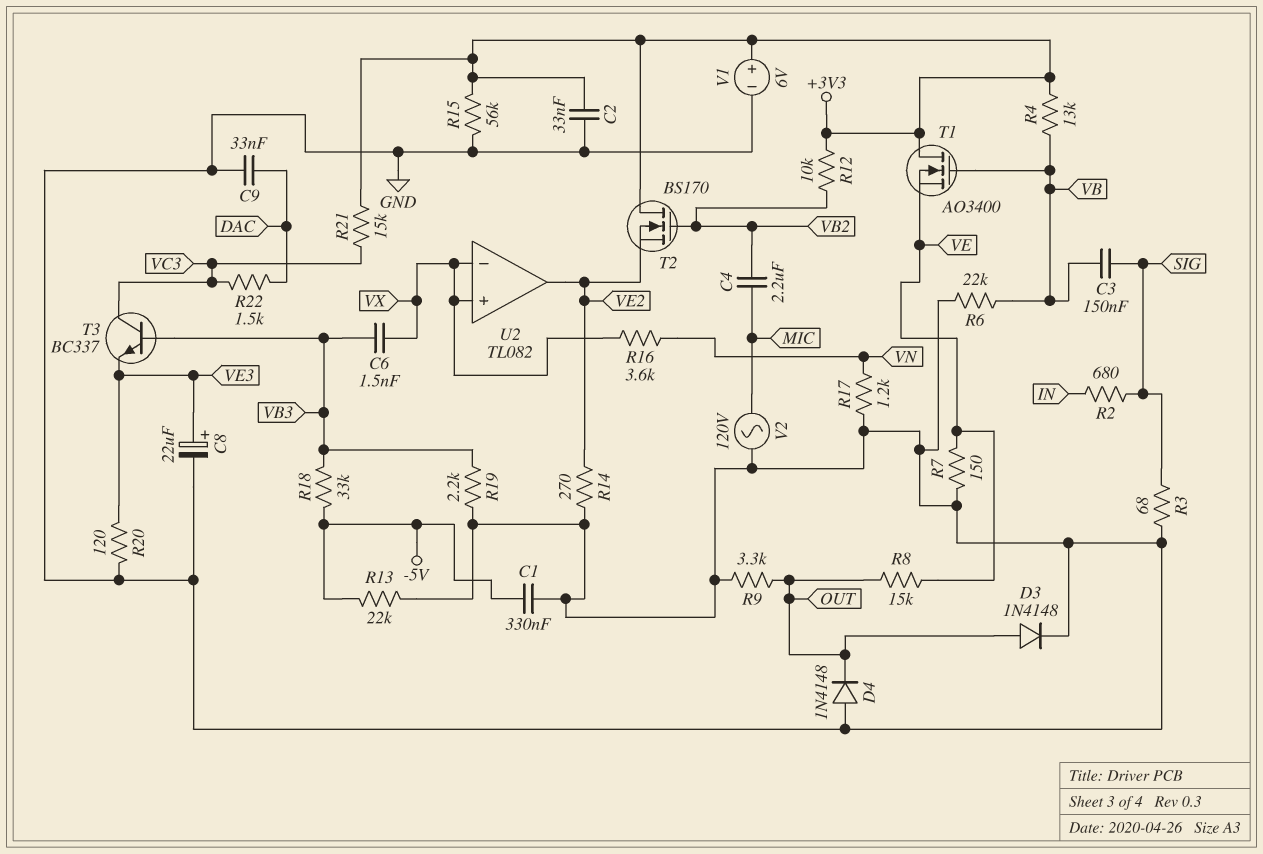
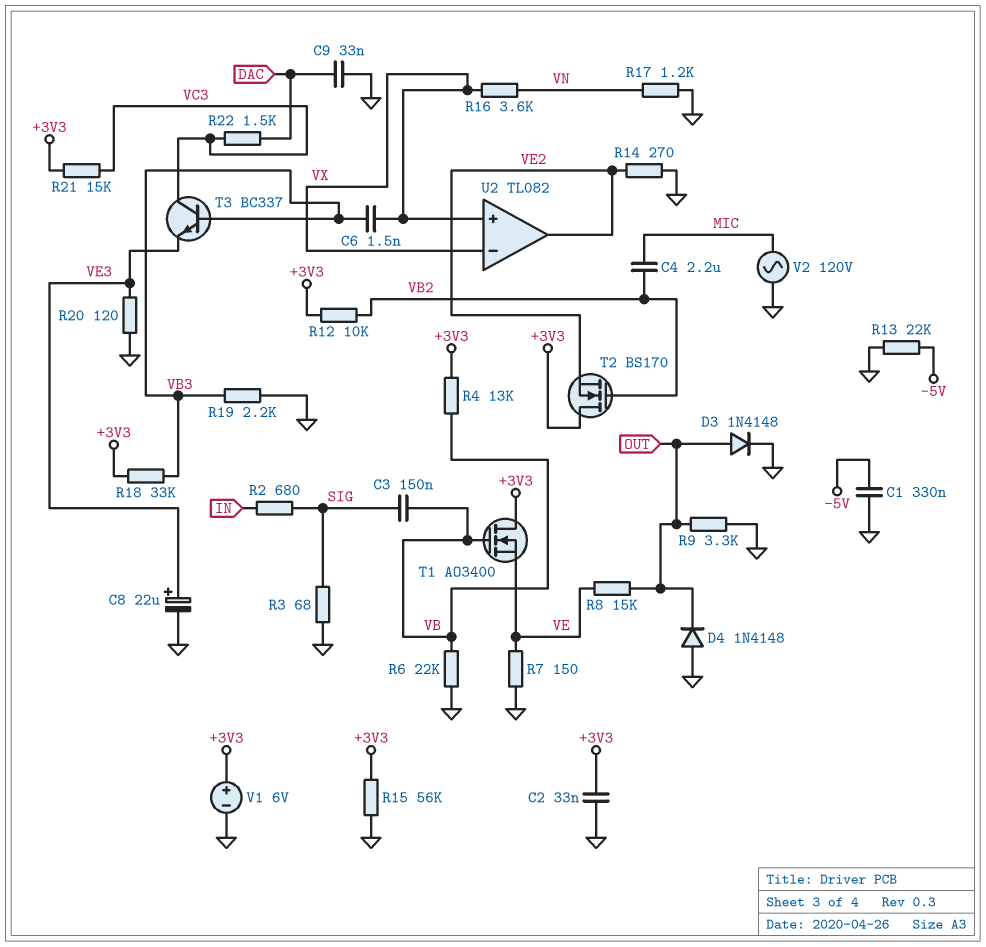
R18: 33k (-5V, VB3) -> 33k (+3V3, VB3)

